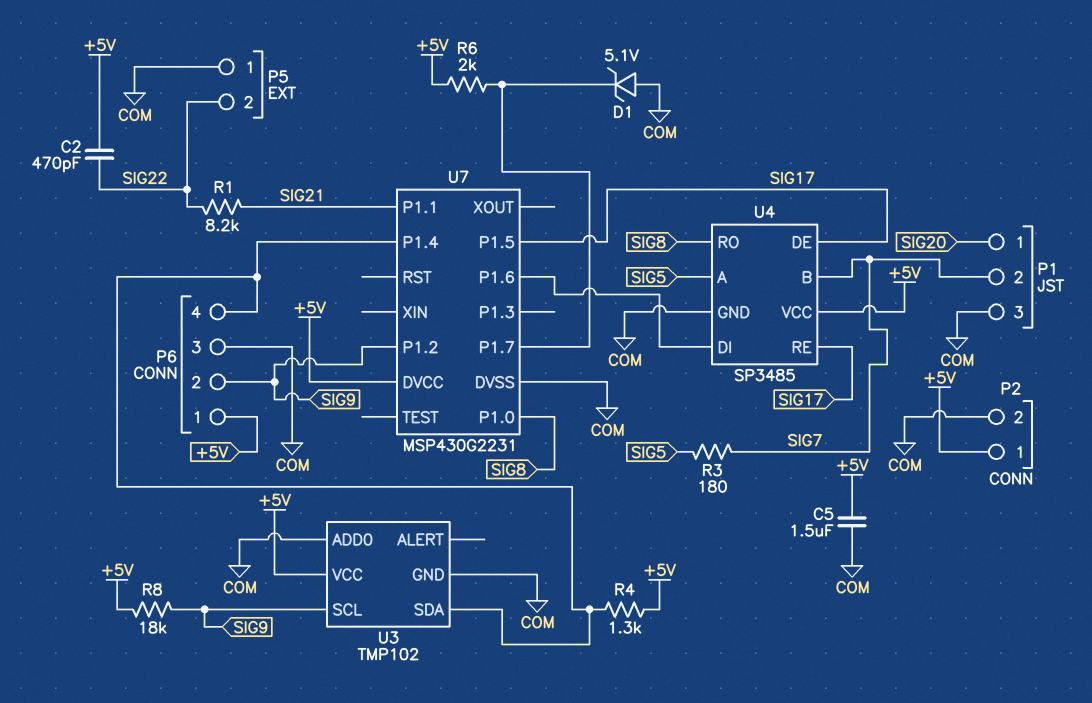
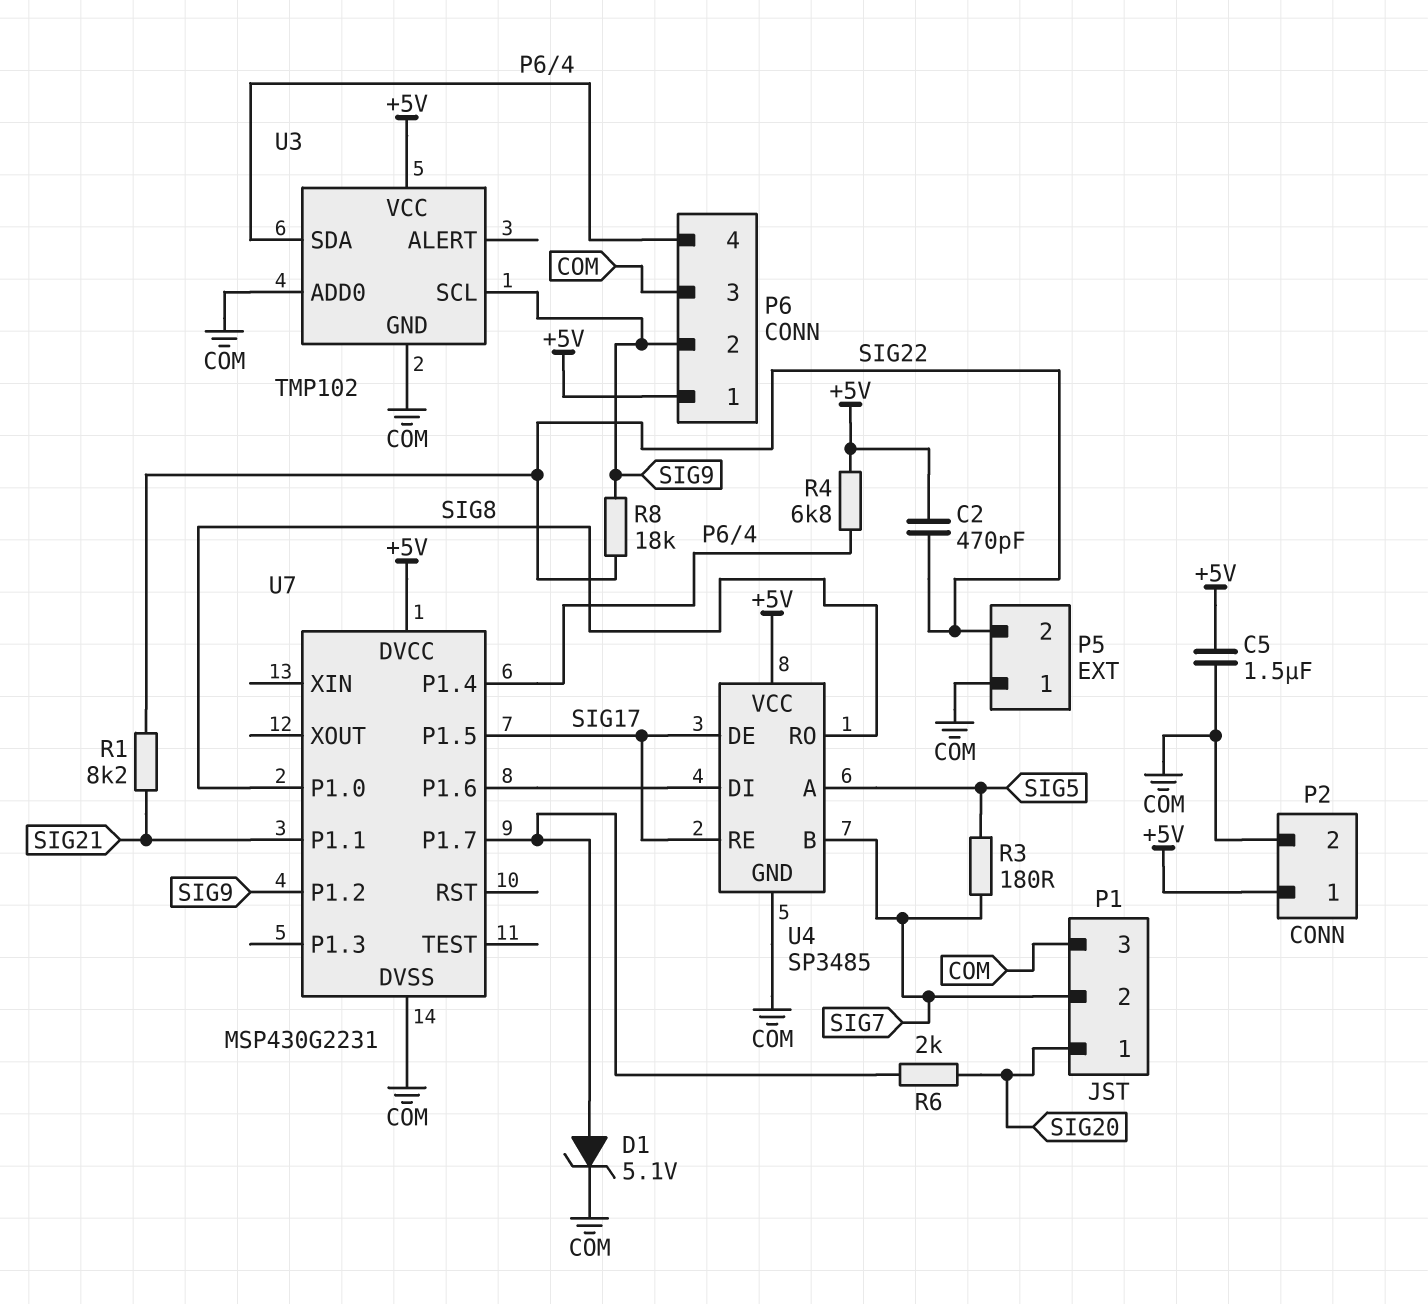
D1: zener 5.1V (A COM, K U7/P1.7) -> zener 5.1V (A U7/P1.7, K COM)
R4: 1.3k (+5V, P6/4) -> 6.8k (+5V, P6/4)
R6: 2k (+5V, U7/P1.7) -> 2k (SIG20, U7/P1.7)
R8: 18k (+5V, SIG9) -> 18k (SIG9, SIG22)

